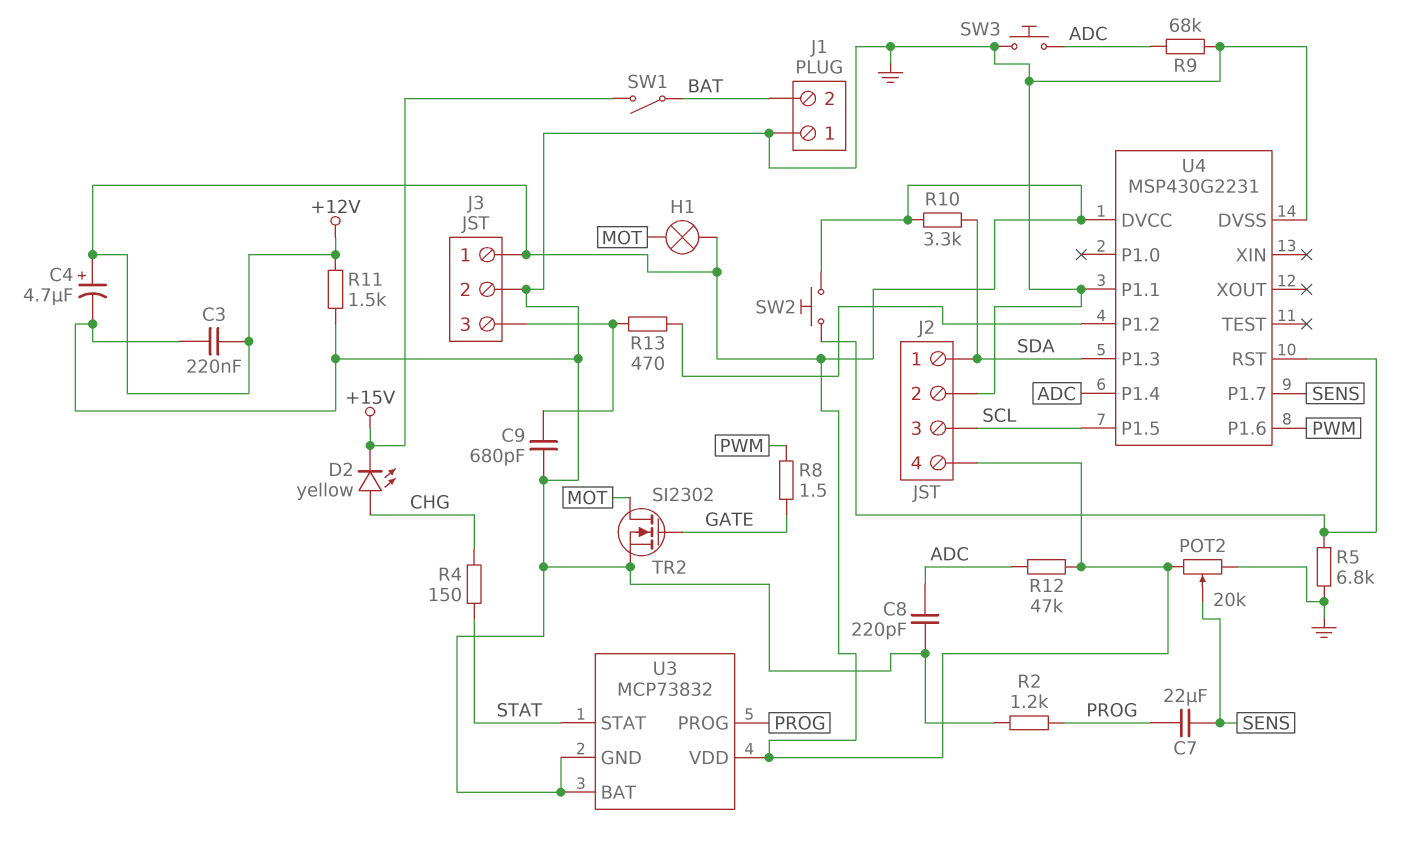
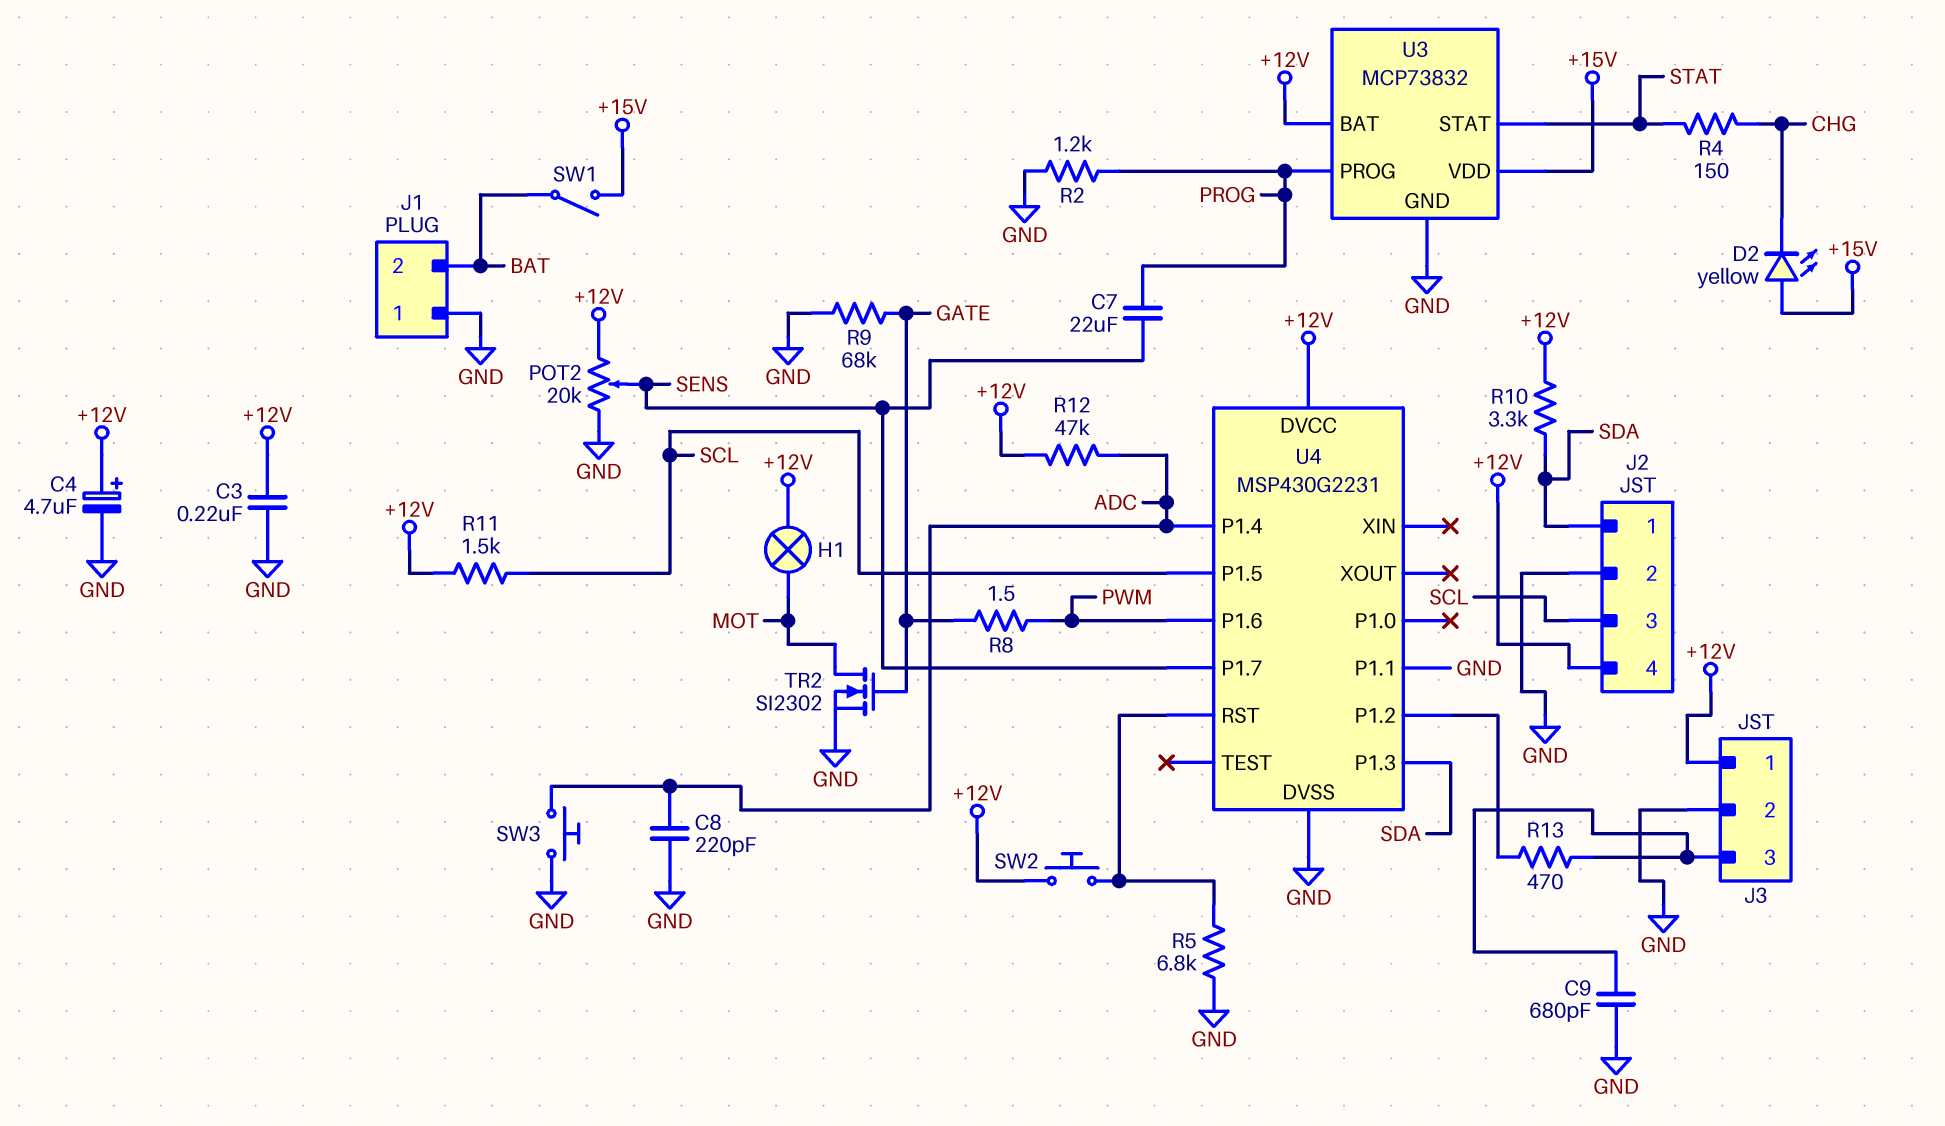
D2: LED yellow (A CHG, K +15V) -> LED yellow (A +15V, K CHG)
R9: 68k (ADC, GND) -> 68k (GATE, GND)
R11: 1.5k (+12V, GND) -> 1.5k (+12V, SCL)
U3 pin BAT: GND -> +12V
U3 pin VDD: +12V -> +15V

